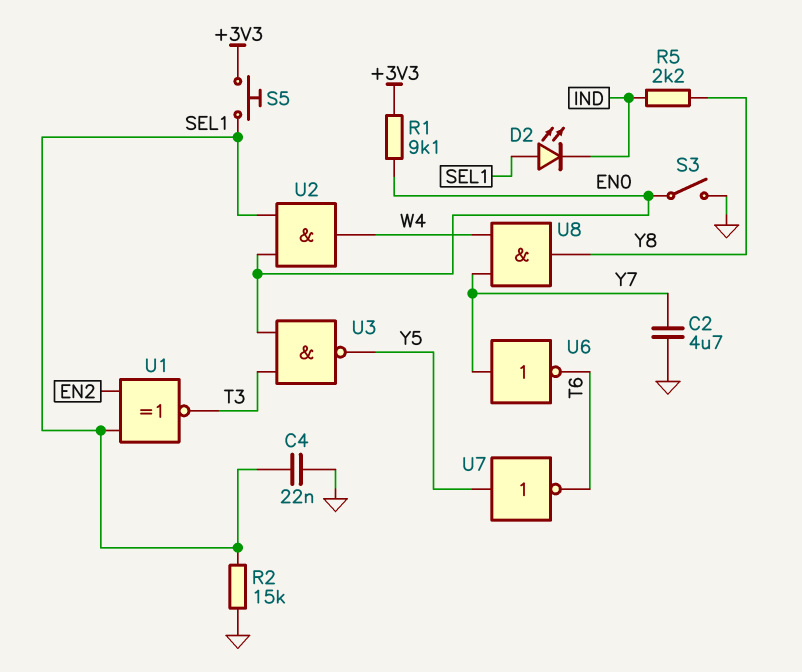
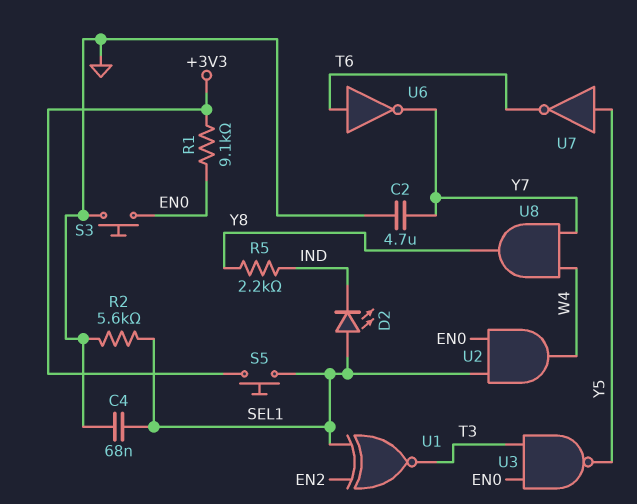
C4: 22nF (GND, SEL1) -> 68nF (GND, SEL1)
R2: 15k (GND, SEL1) -> 5.6k (GND, SEL1)
S3: switch (EN0, GND) -> button (EN0, GND)
U6: NOT (in Y7, out T6) -> NOT (in T6, out Y7)

